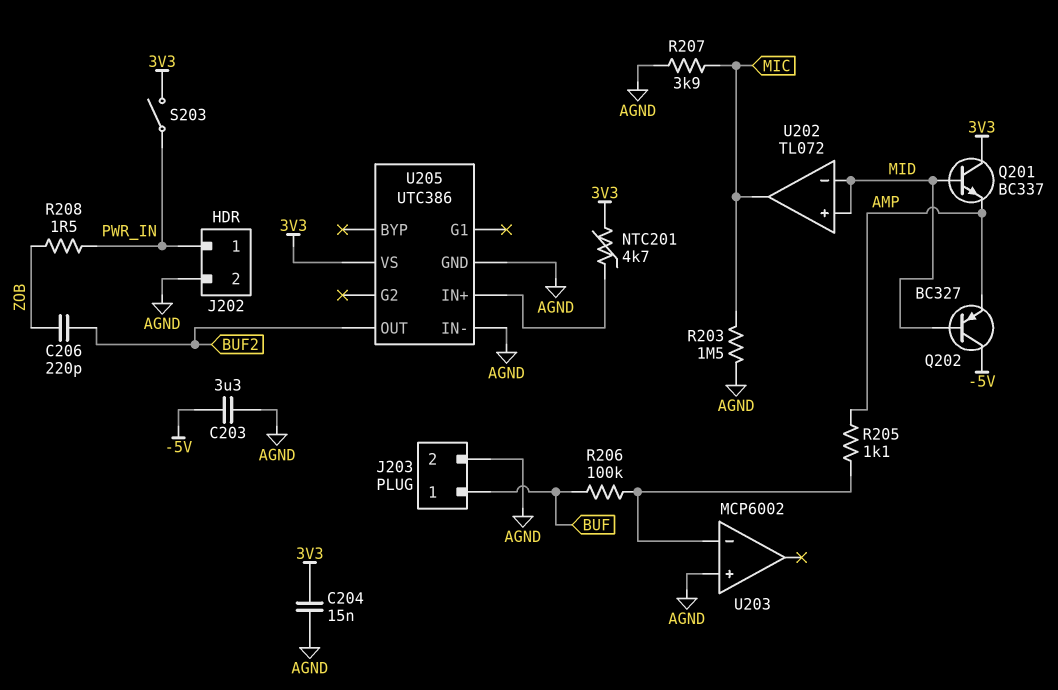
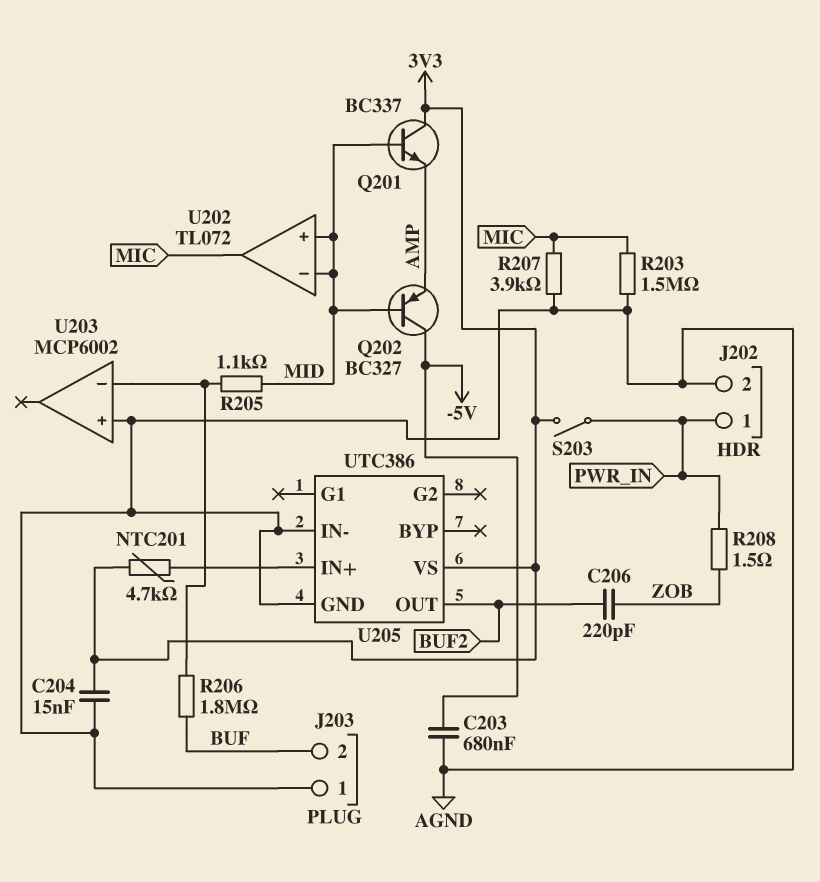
C203: 3.3uF (-5V, AGND) -> 680nF (-5V, AGND)
J203 pin 1: BUF -> AGND
J203 pin 2: AGND -> BUF
R205: 1.1k (AMP, U203/in-) -> 1.1k (MID, U203/in-)
R206: 100k (BUF, U203/in-) -> 1.8M (BUF, U203/in-)

